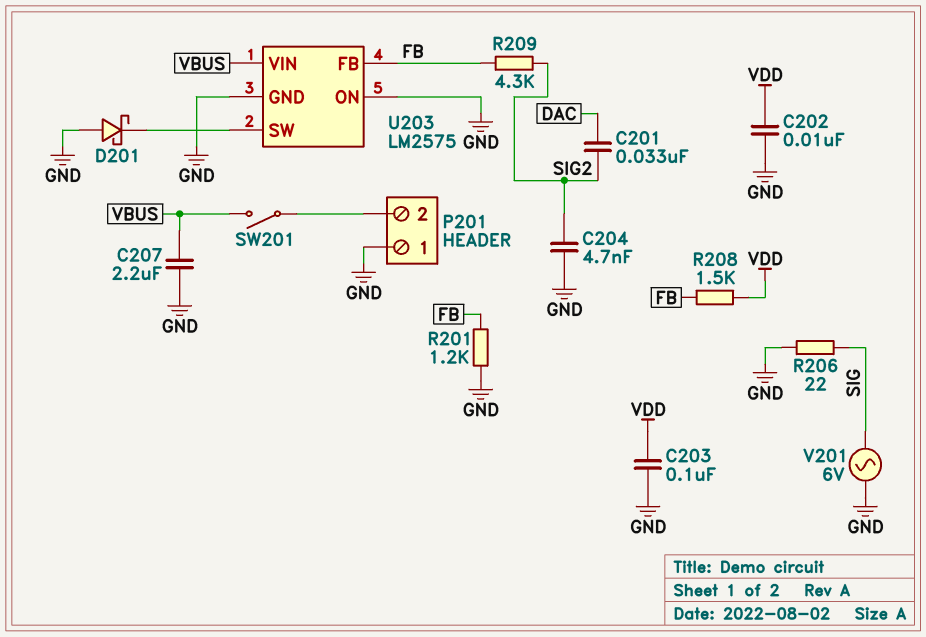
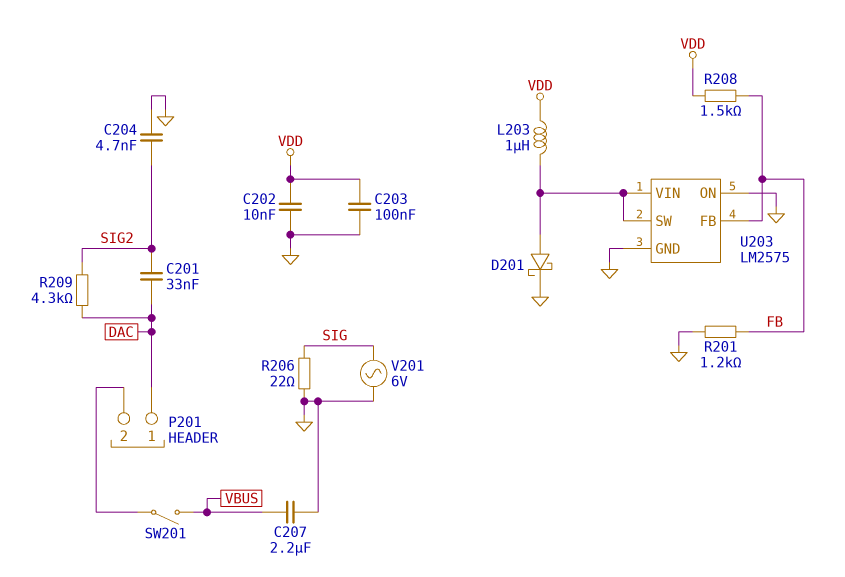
D201: schottky (A GND, K U203/SW) -> schottky (A U203/SW, K GND)
L203: none -> 1uH (U203/SW, VDD)
P201 pin 1: GND -> DAC
R209: 4.3k (FB, SIG2) -> 4.3k (DAC, SIG2)
U203 pin VIN: VBUS -> U203/SW

